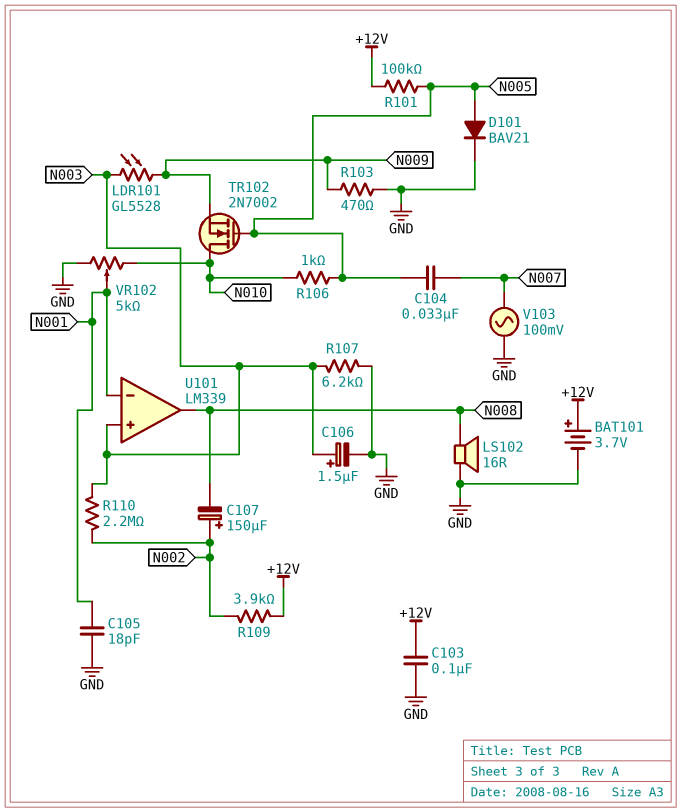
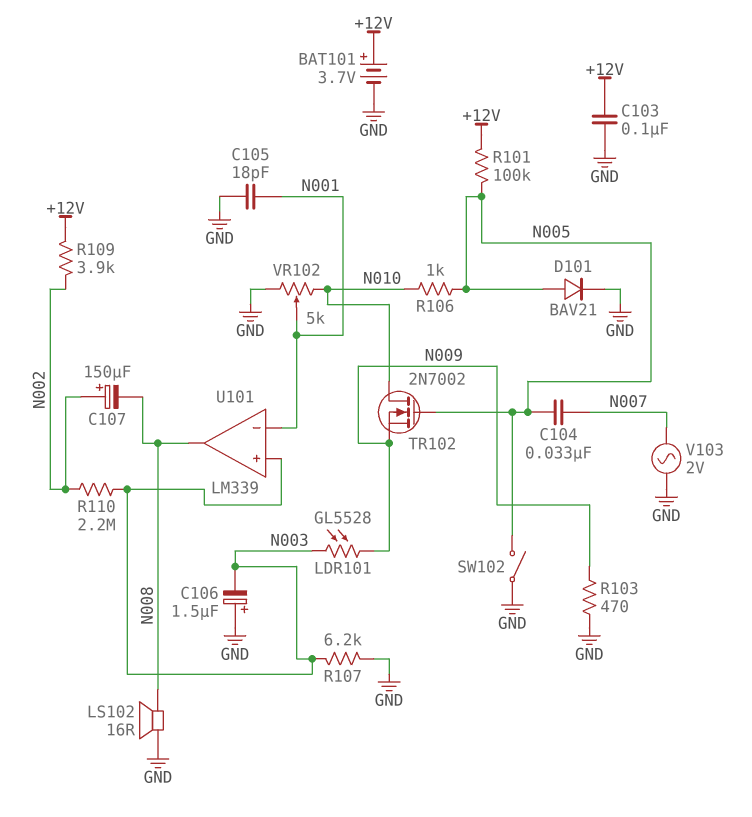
C106: 1.5uF (plus N003, minus GND) -> 1.5uF (plus GND, minus N003)
SW102: none -> switch (GND, N005)
V103: AC 100mV (GND, N007) -> AC 2V (GND, N007)

